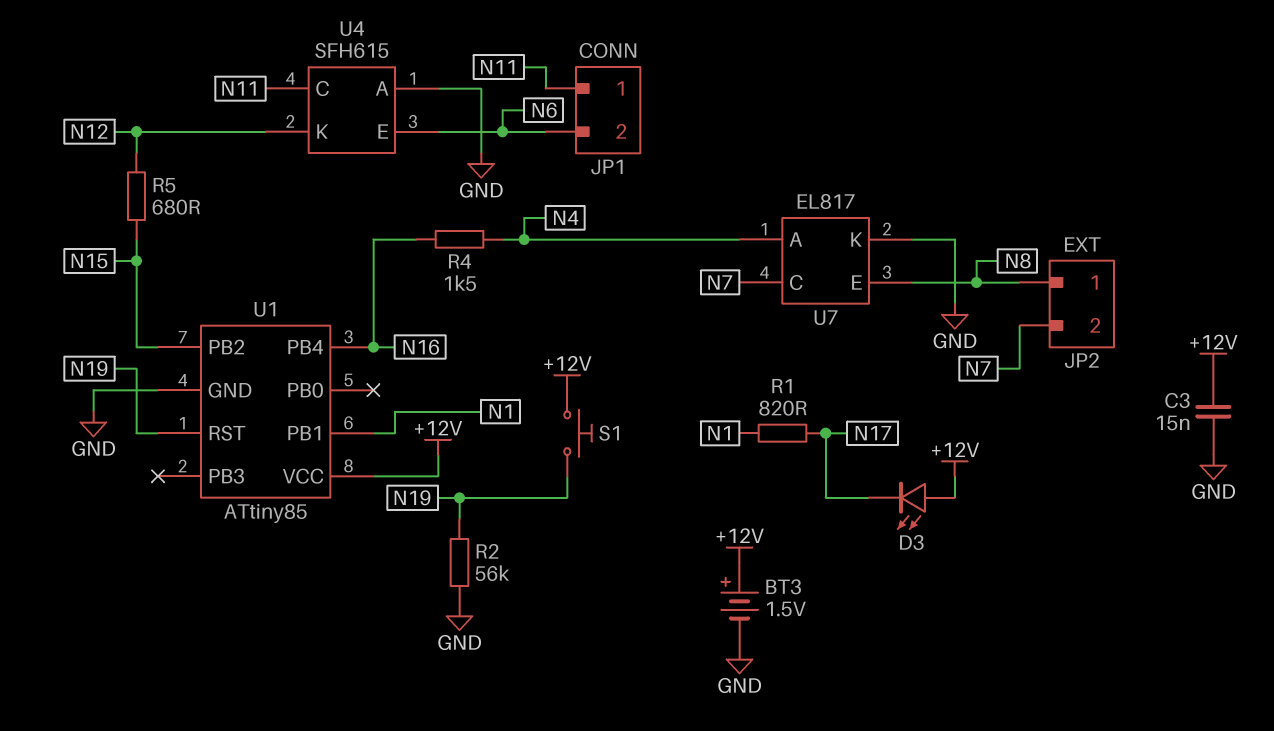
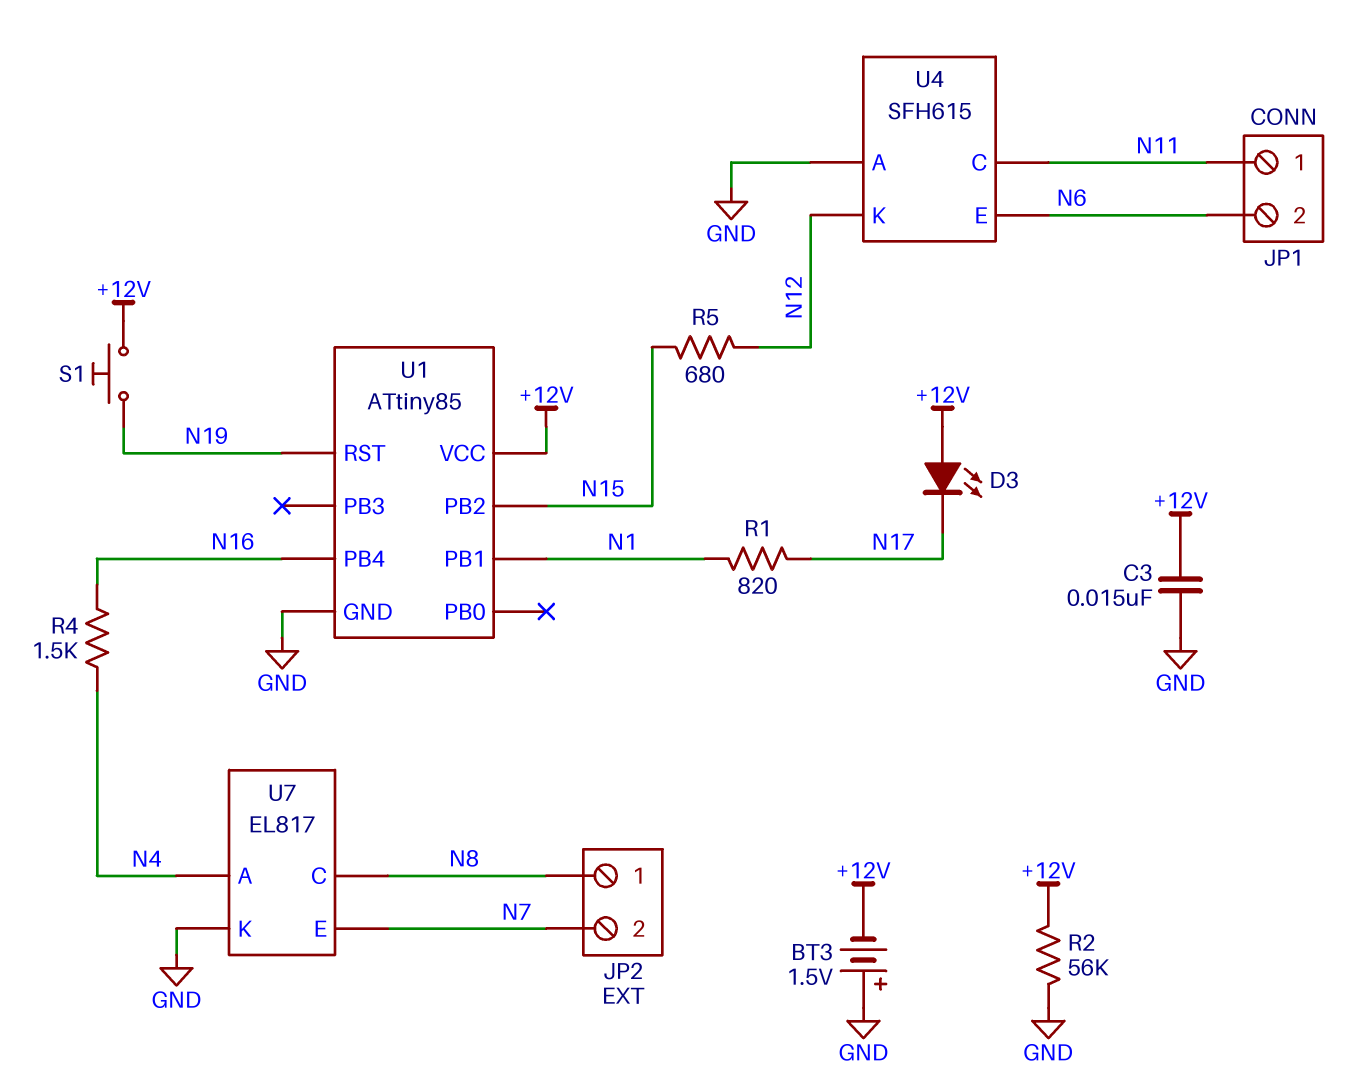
BT3: 1.5V (plus +12V, minus GND) -> 1.5V (plus GND, minus +12V)
R2: 56k (GND, N19) -> 56k (+12V, GND)
U7 pin C: N7 -> N8
U7 pin E: N8 -> N7

